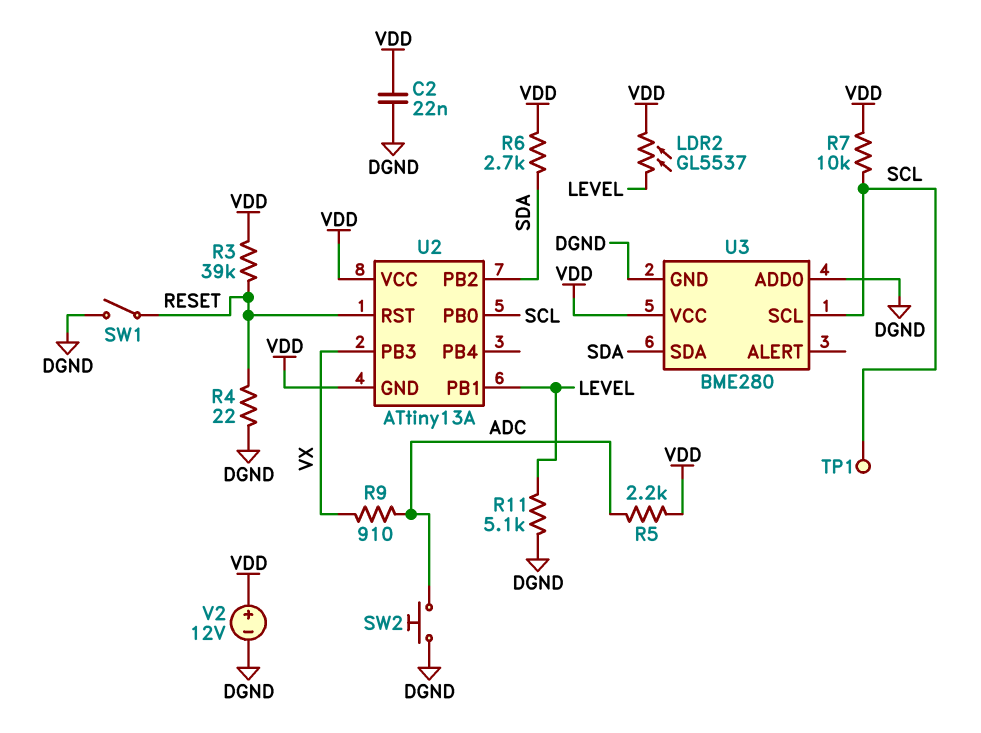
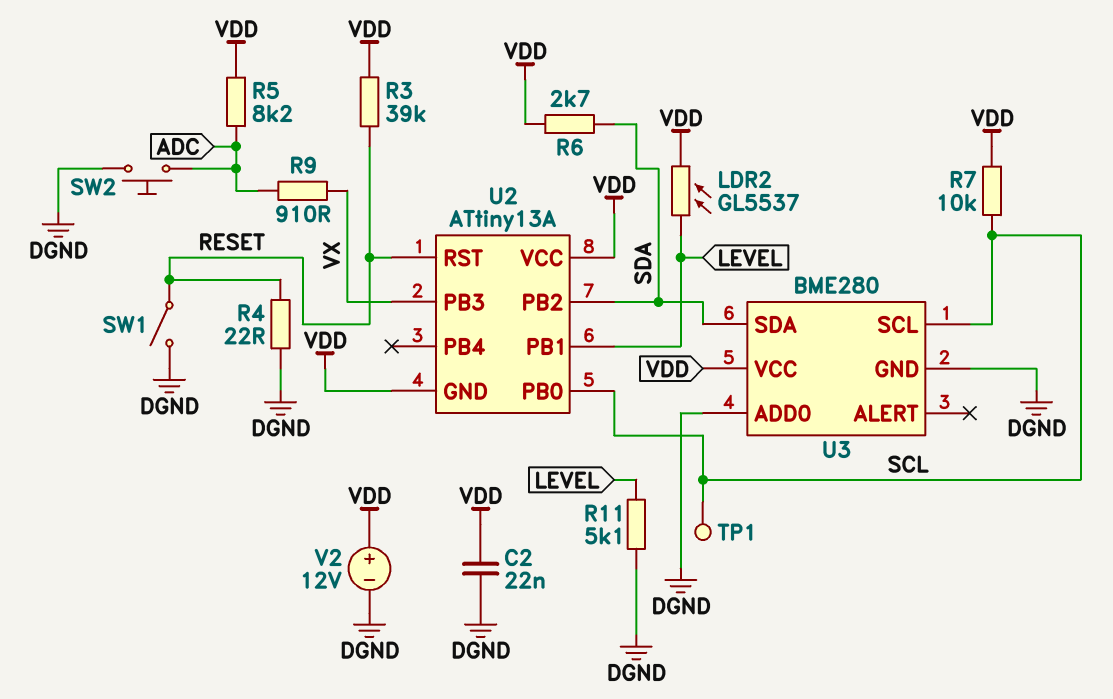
R5: 2.2k (ADC, VDD) -> 8.2k (ADC, VDD)

